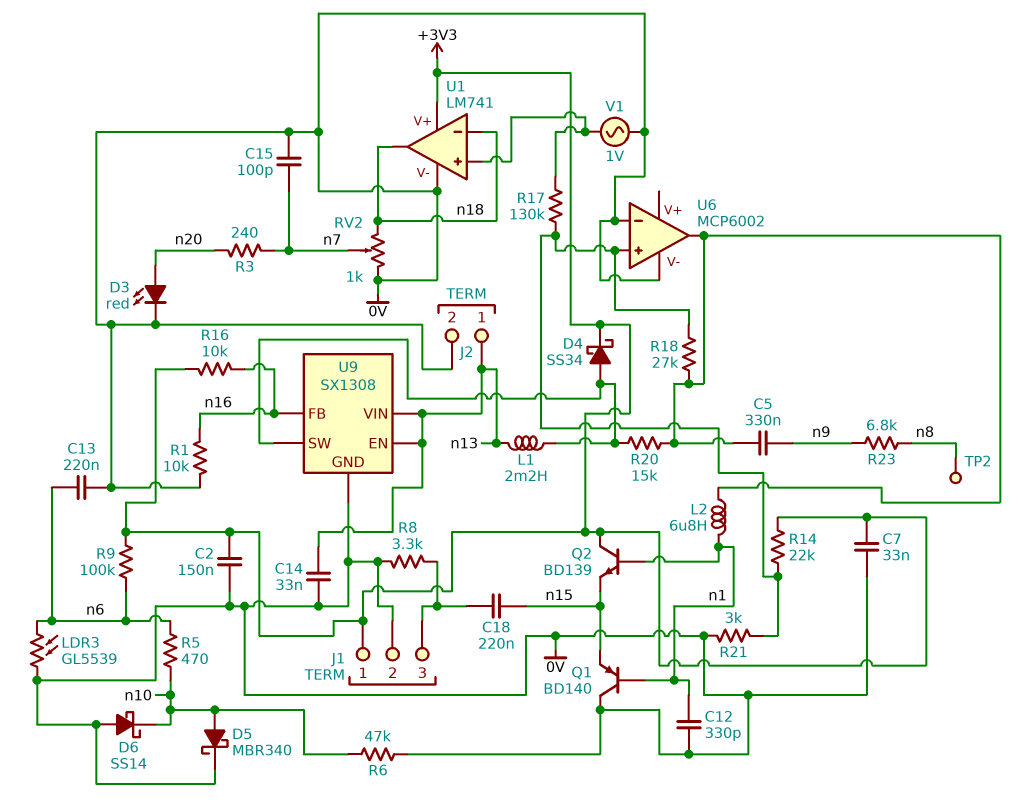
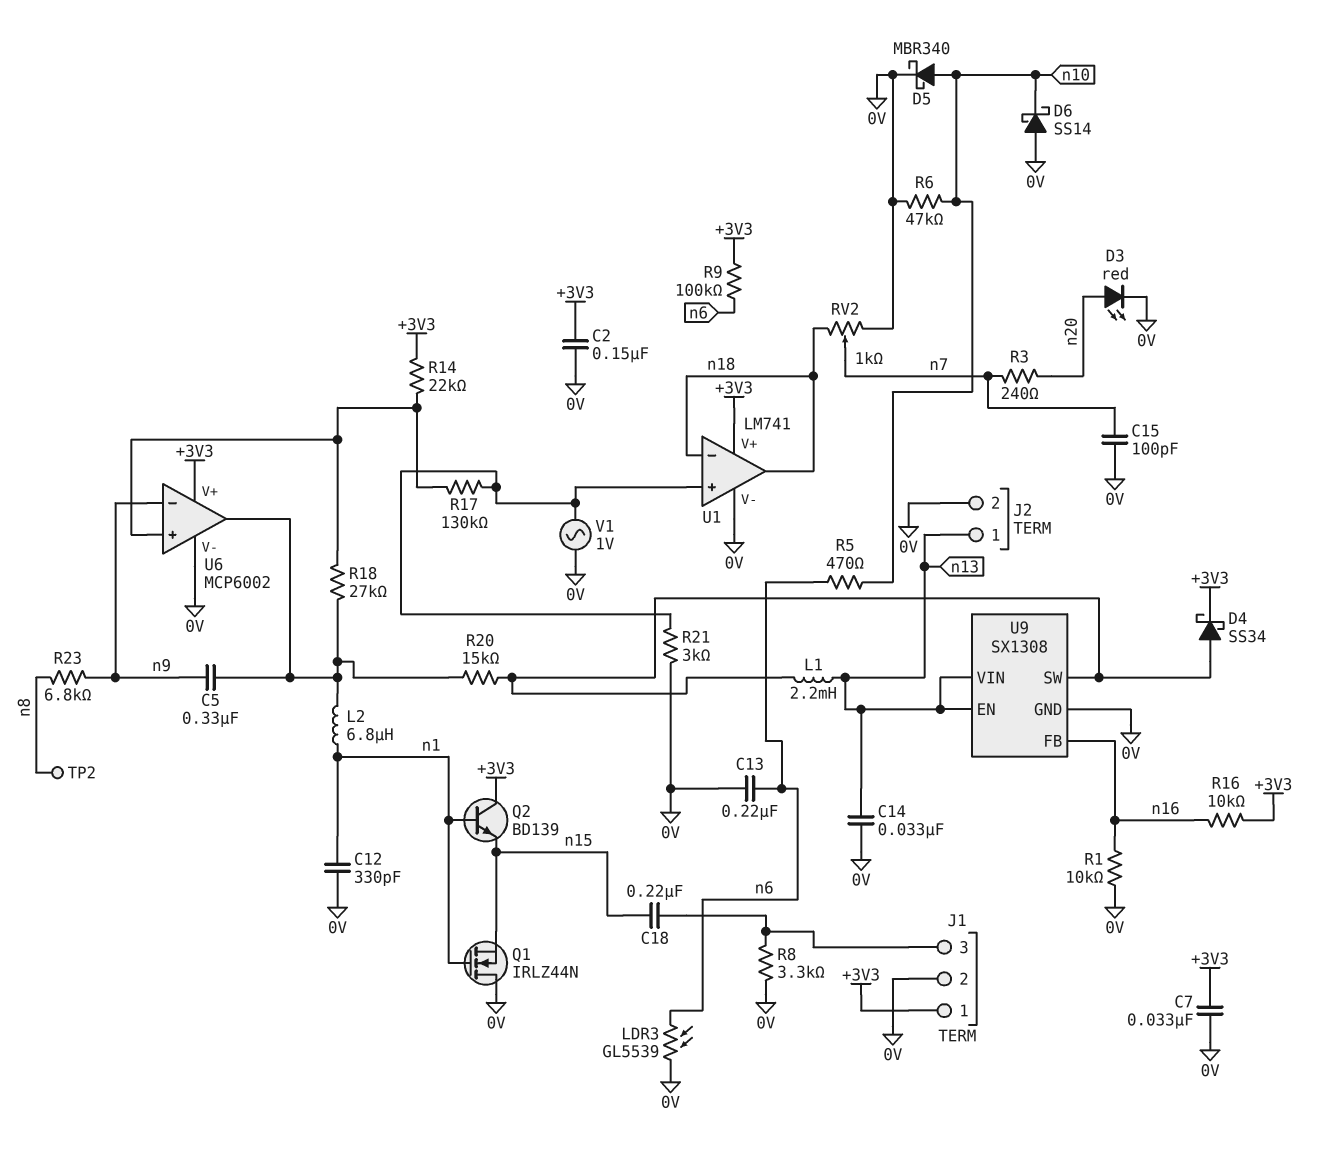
Q1: PNP BD140 (B n1, C 0V, E n15) -> NMOS IRLZ44N (G n1, D 0V, S n15)
R21: 3k (0V, U6/in+) -> 3k (0V, U1/in+)
U6 pin V+: none -> +3V3
U6 pin in-: 0V -> n9

